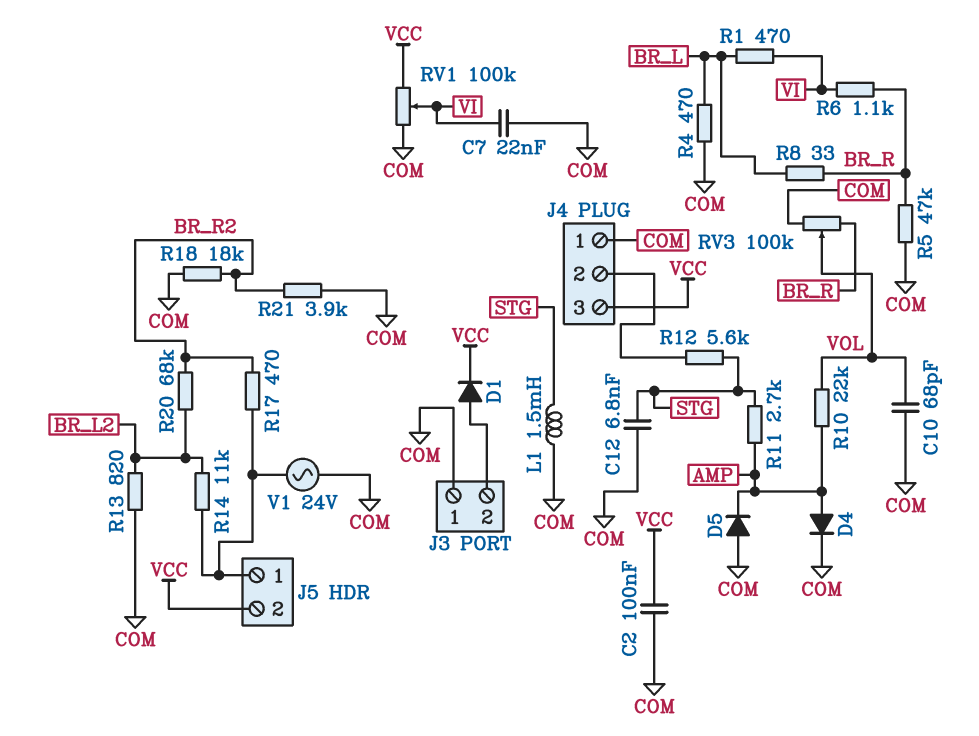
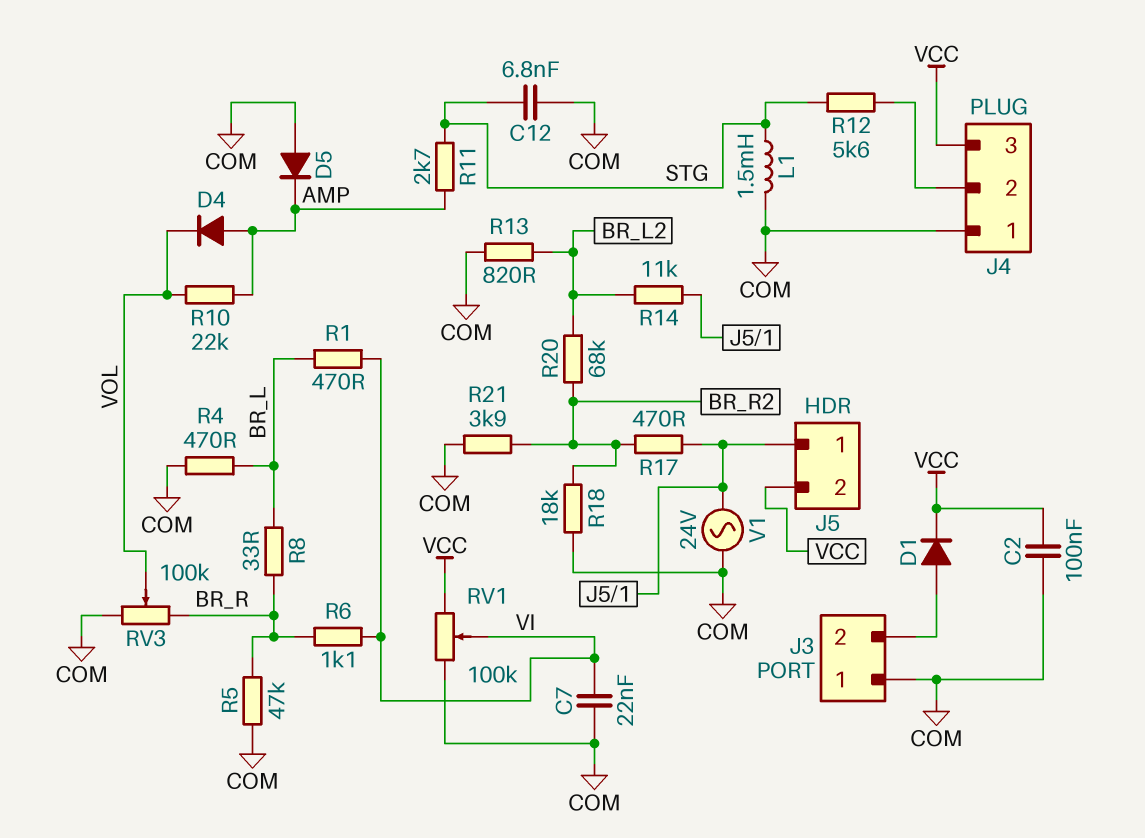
C10: 68pF (COM, VOL) -> none
D4: diode (A AMP, K COM) -> diode (A AMP, K VOL)

